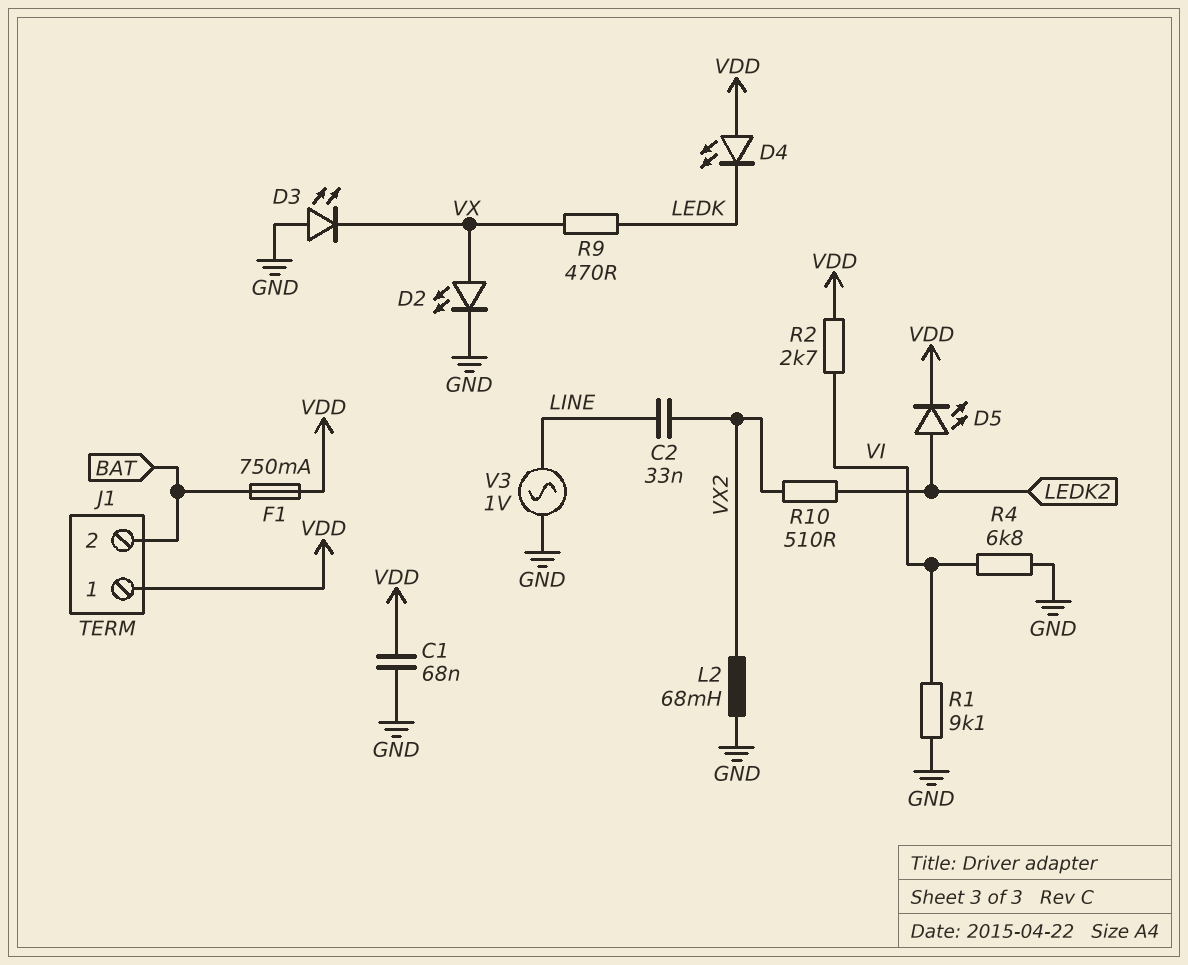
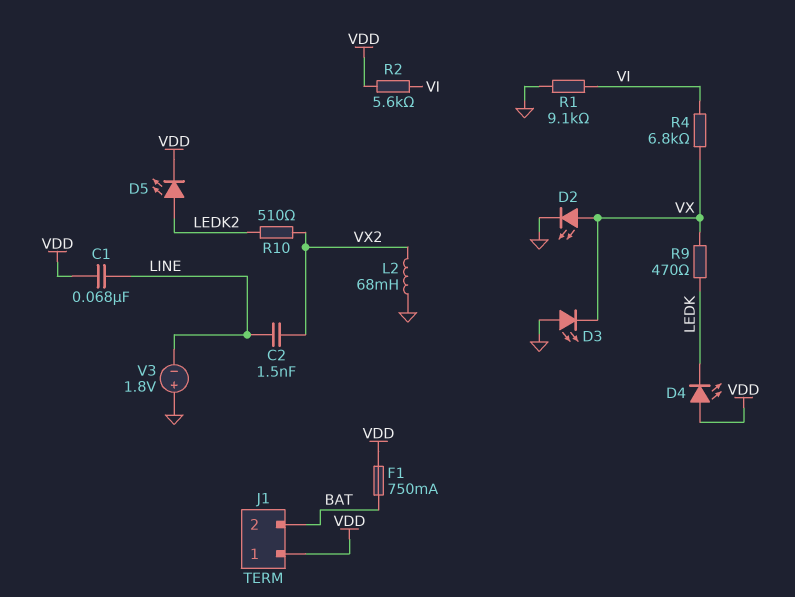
C1: 68nF (GND, VDD) -> 68nF (LINE, VDD)
C2: 33nF (LINE, VX2) -> 1.5nF (LINE, VX2)
R2: 2.7k (VDD, VI) -> 5.6k (VDD, VI)
R4: 6.8k (GND, VI) -> 6.8k (VI, VX)
V3: AC 1V (GND, LINE) -> 1.8V (plus GND, minus LINE)

